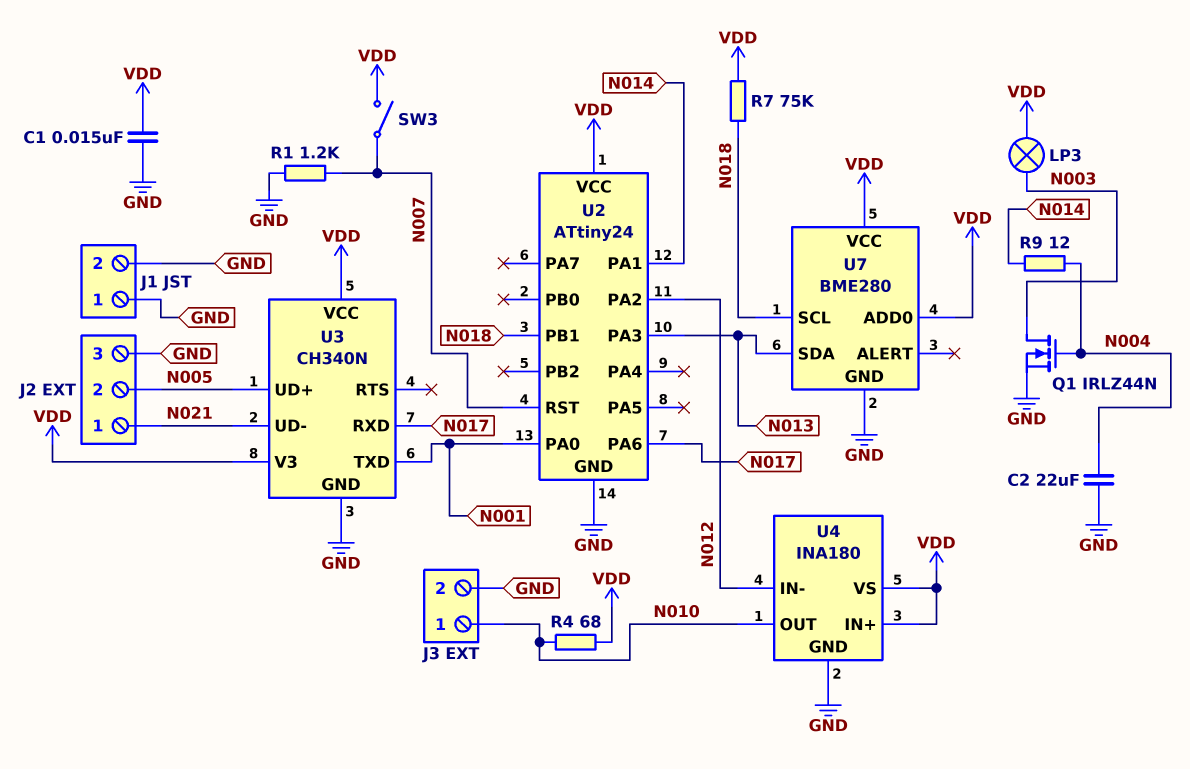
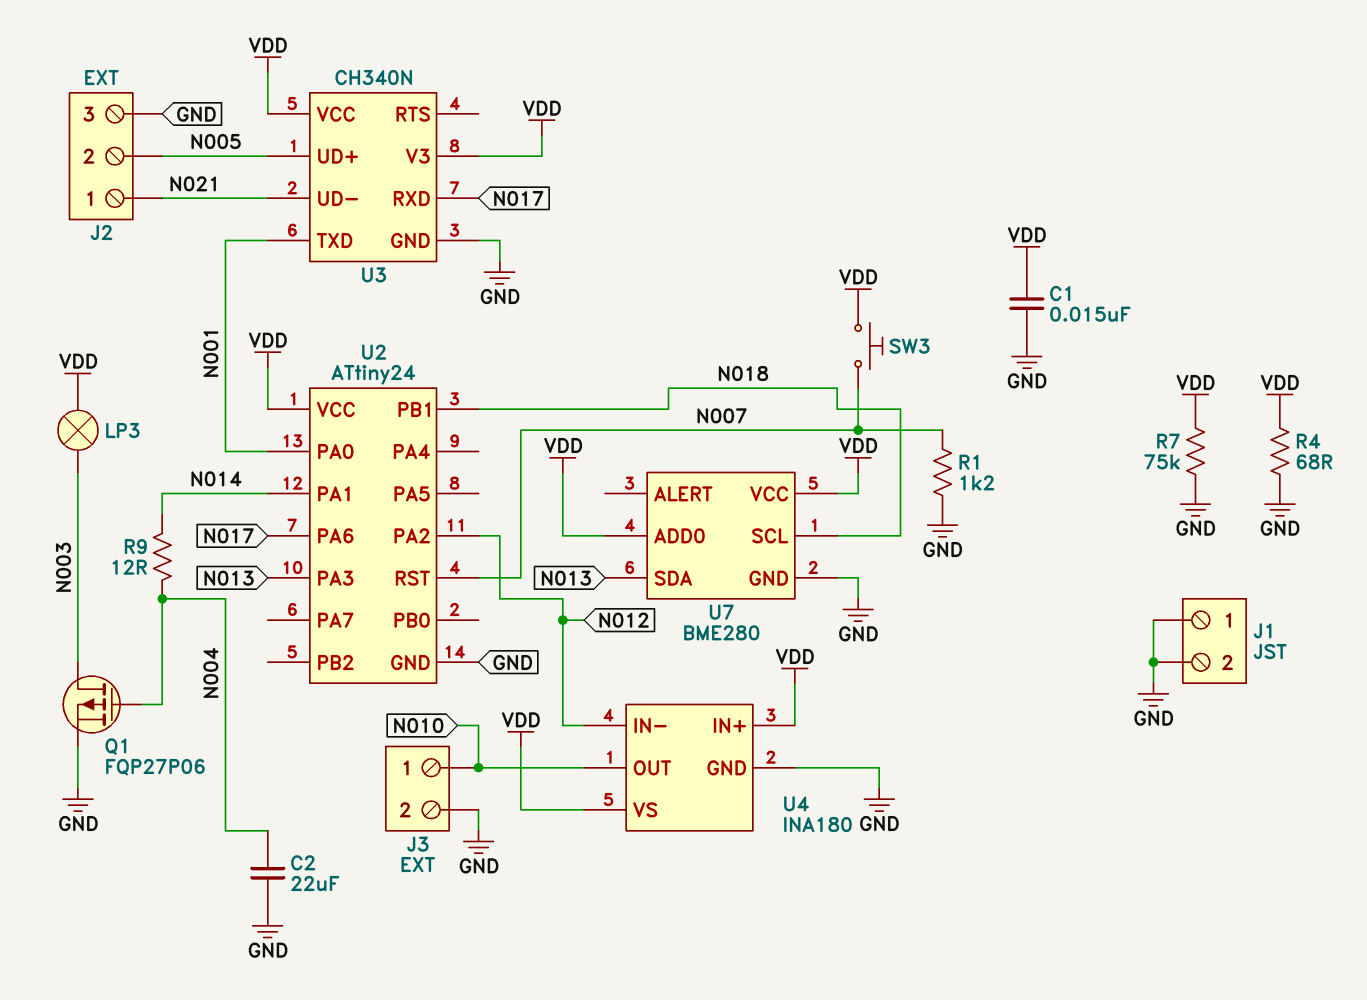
Q1: NMOS IRLZ44N (G N004, D N003, S GND) -> PMOS FQP27P06 (G N004, D N003, S GND)
R4: 68 (N010, VDD) -> 68 (GND, VDD)
R7: 75k (N018, VDD) -> 75k (GND, VDD)
SW3: switch (N007, VDD) -> button (N007, VDD)

